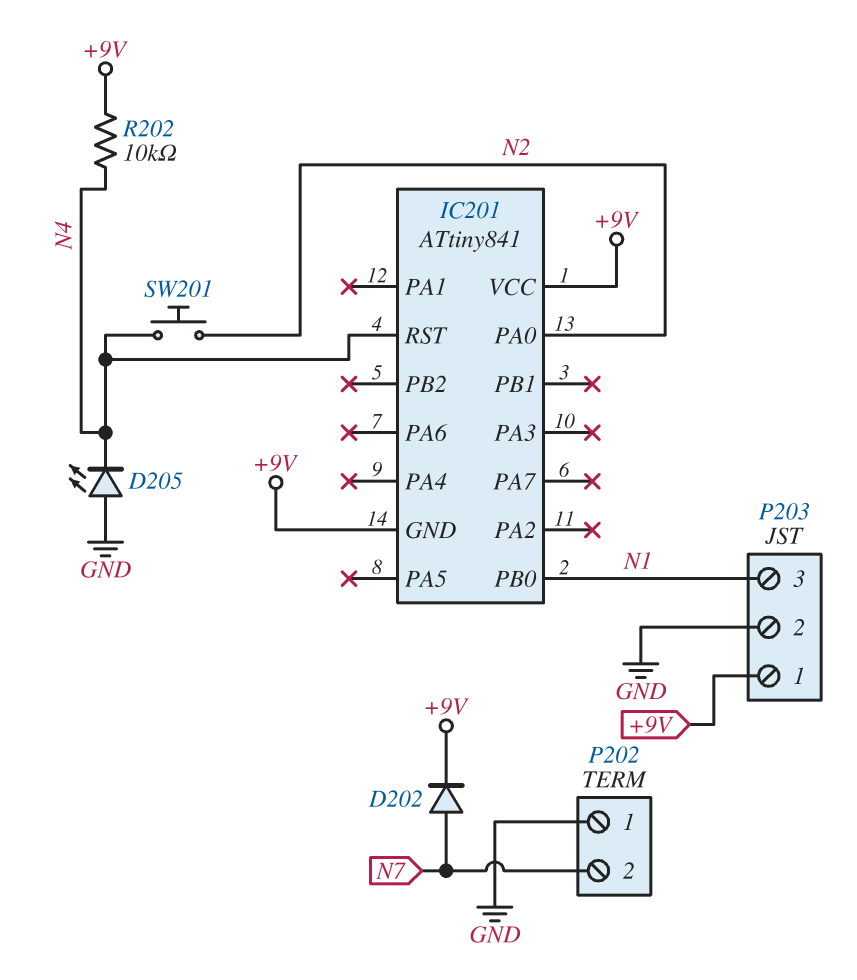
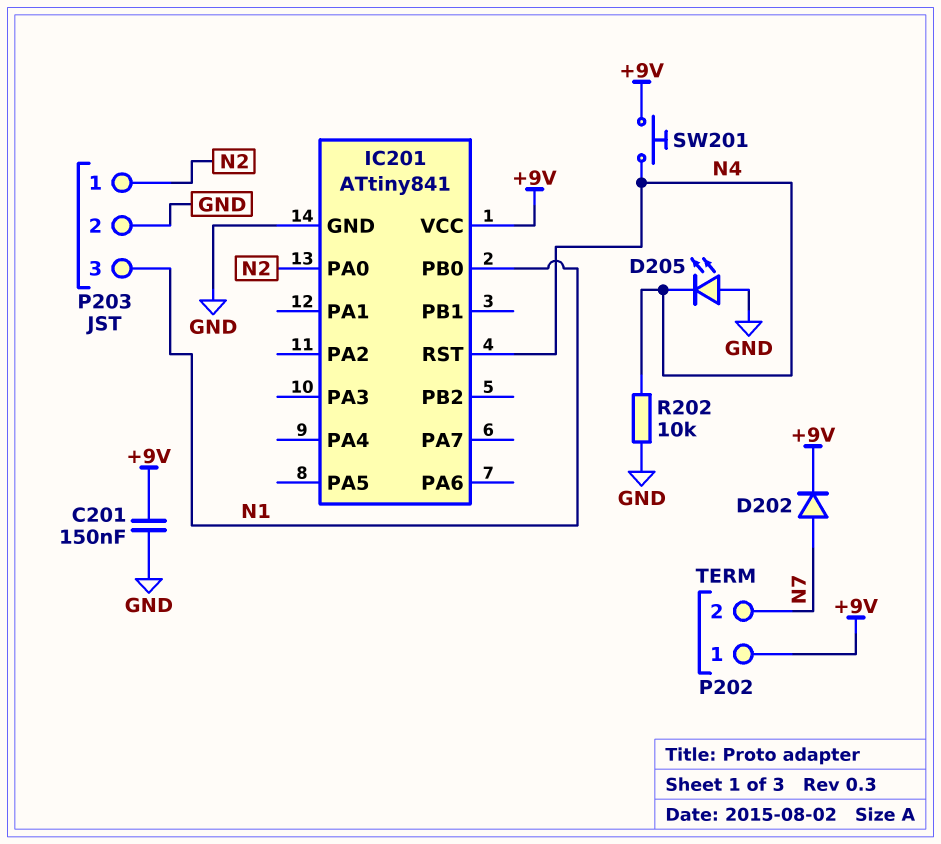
C201: none -> 150nF (+9V, GND)
IC201 pin GND: +9V -> GND
P202 pin 1: GND -> +9V
P203 pin 1: +9V -> N2
R202: 10k (+9V, N4) -> 10k (GND, N4)
SW201: button (N2, N4) -> button (+9V, N4)

